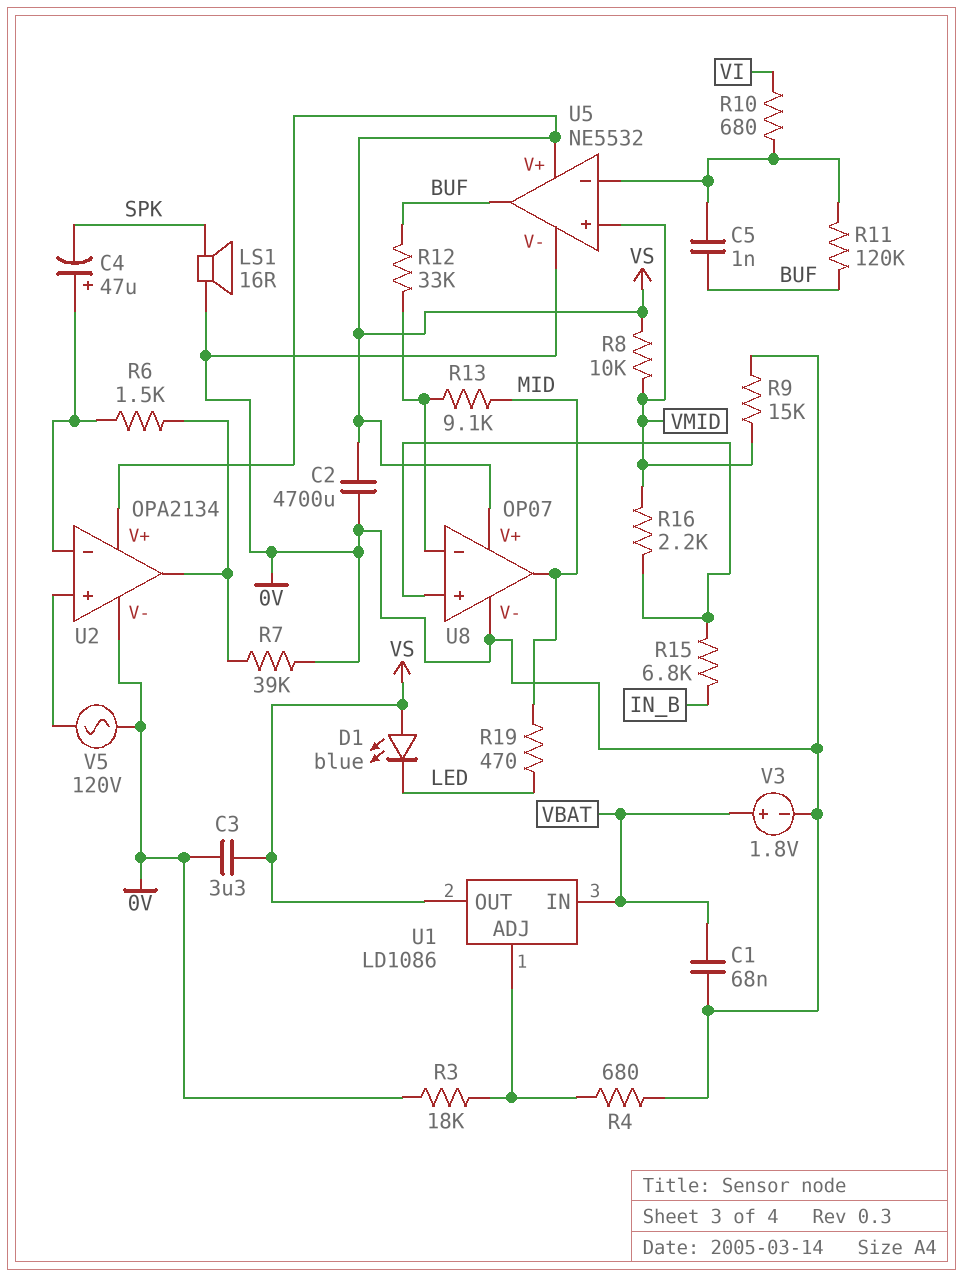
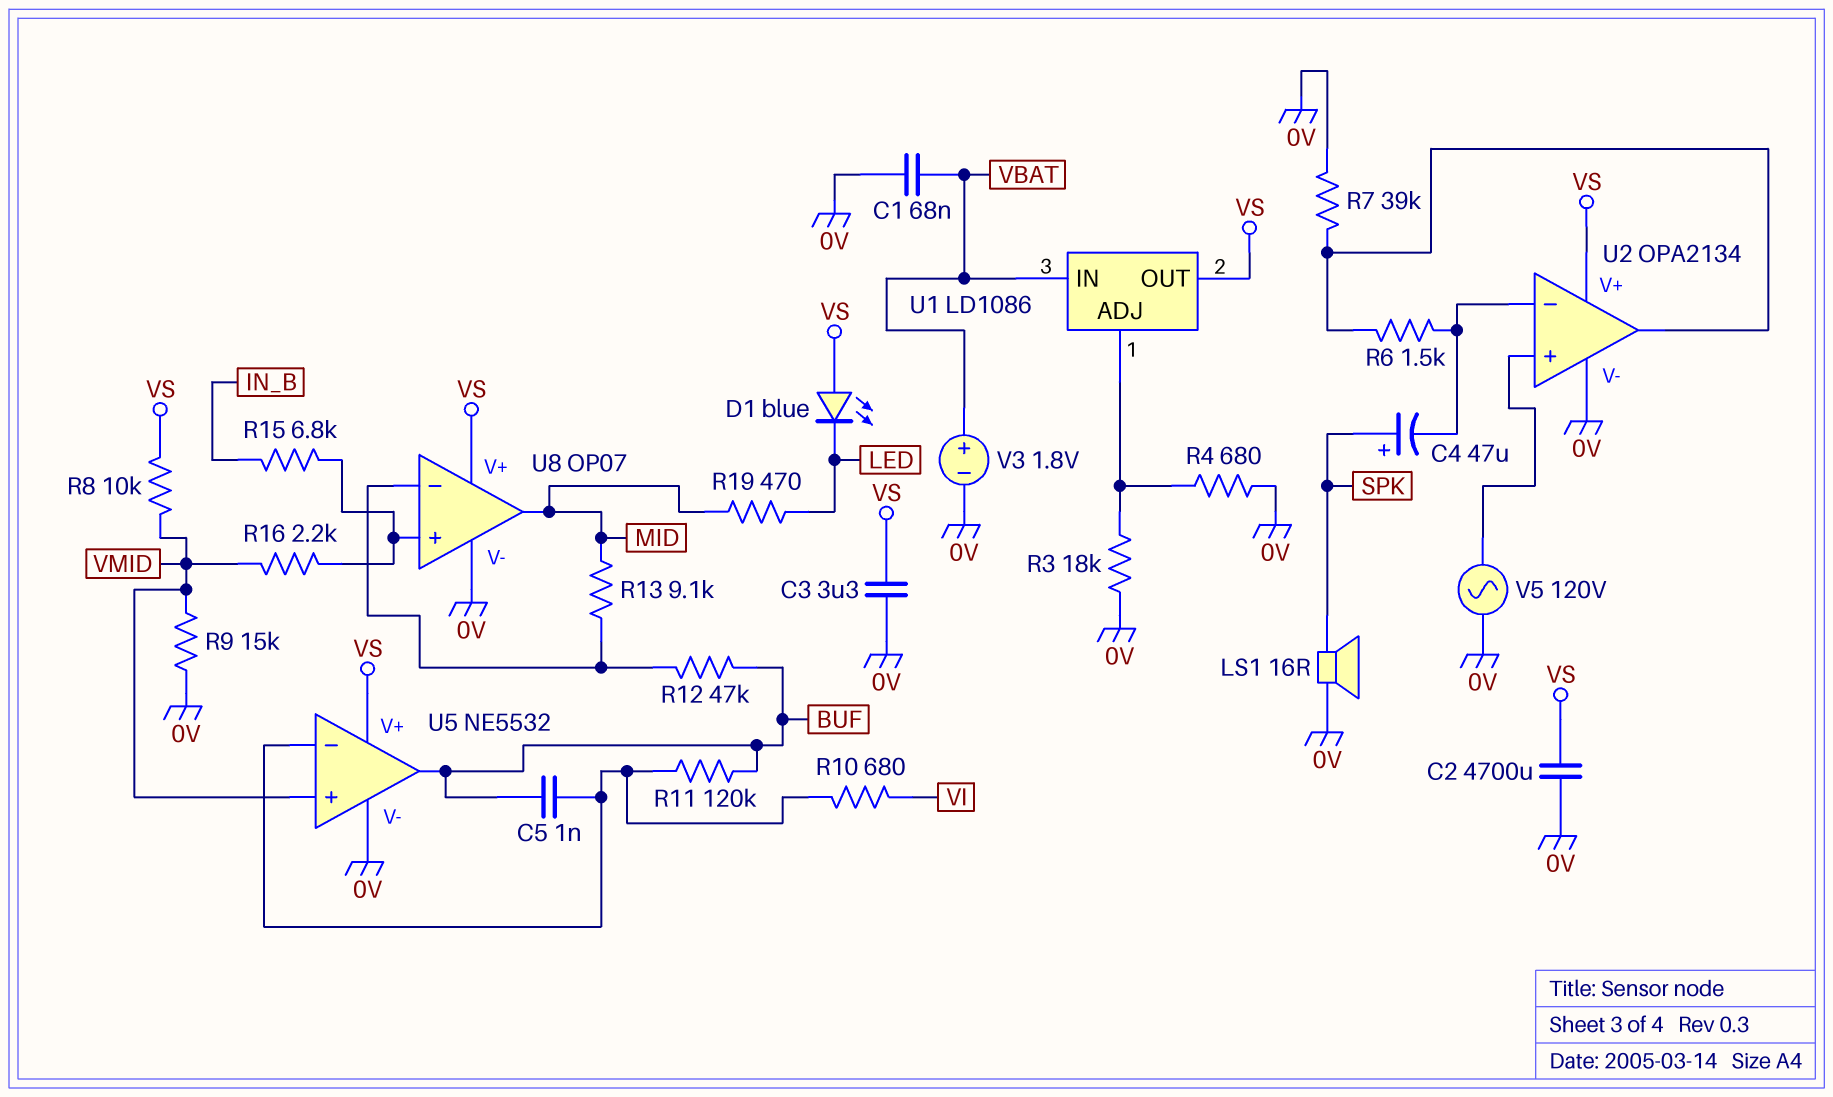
C4: 47uF (plus U2/in-, minus SPK) -> 47uF (plus SPK, minus U2/in-)
R12: 33k (BUF, U8/in-) -> 47k (BUF, U8/in-)

